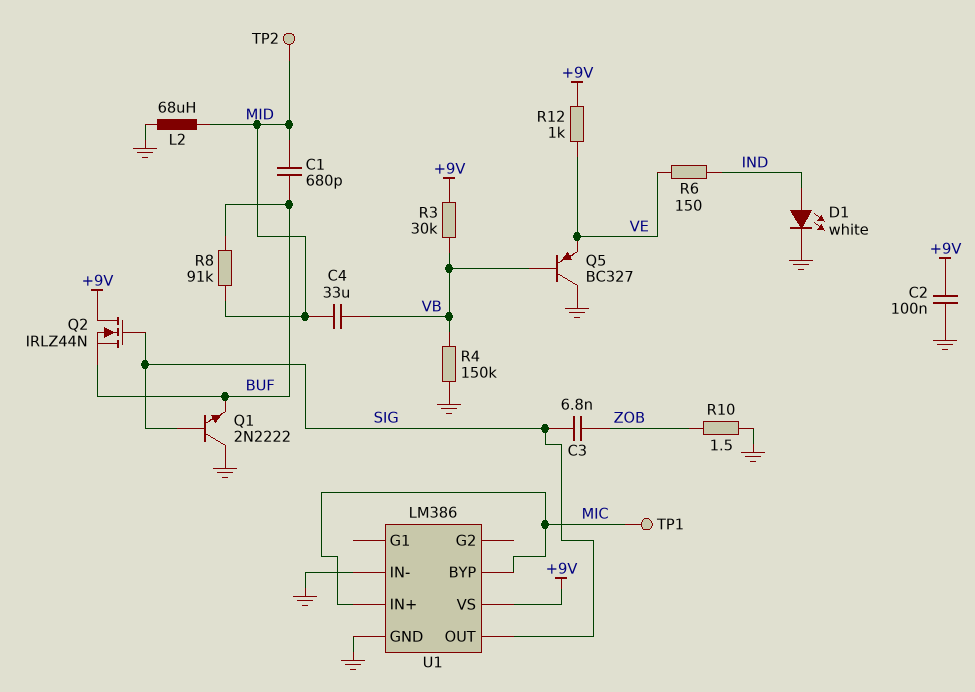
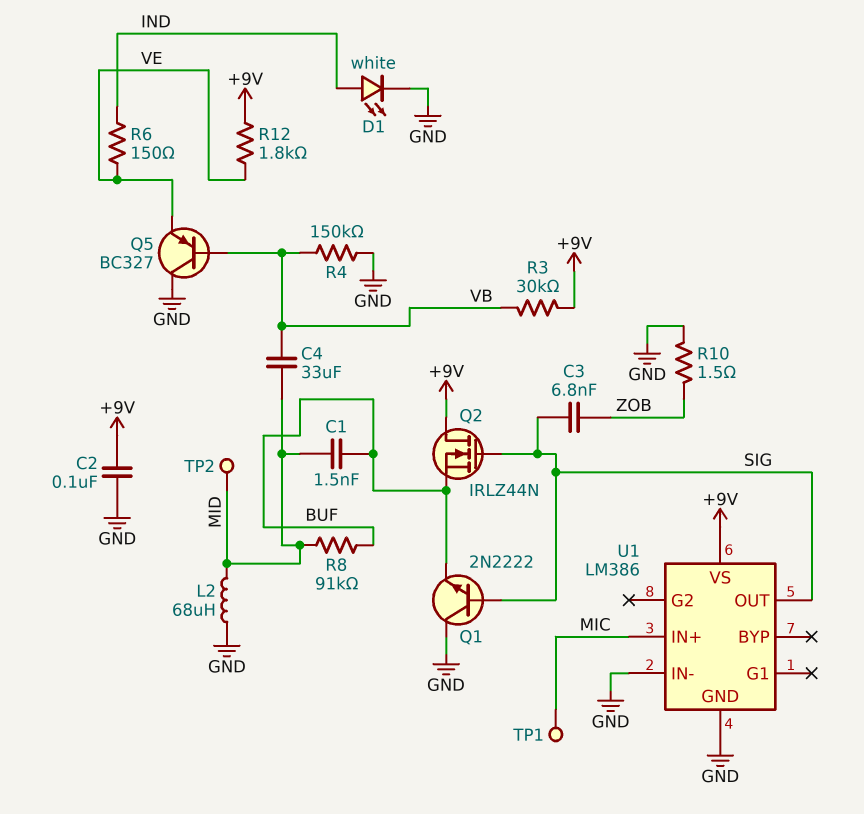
C1: 680pF (BUF, MID) -> 1.5nF (BUF, MID)
R12: 1k (+9V, VE) -> 1.8k (+9V, VE)
U1 pin BYP: MIC -> none

